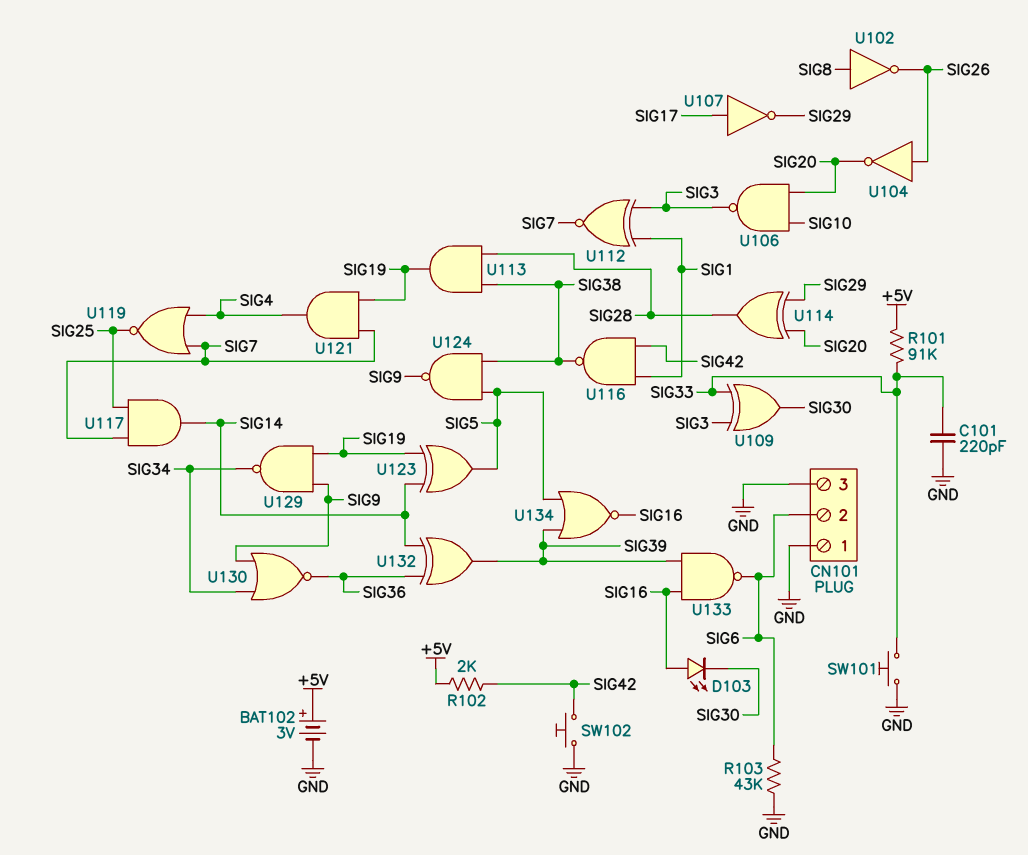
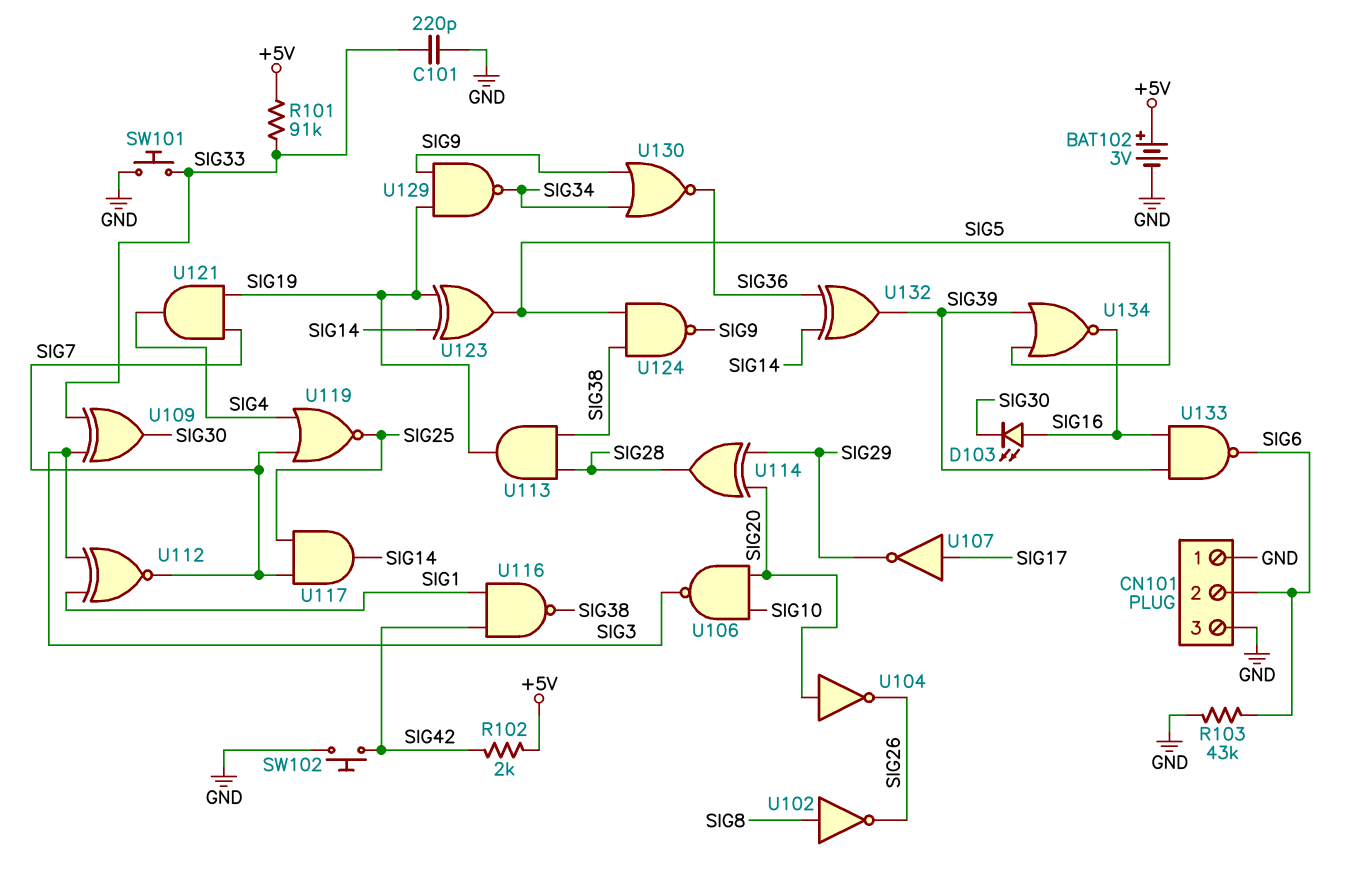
U104: NOT (in SIG26, out SIG20) -> NOT (in SIG20, out SIG26)

